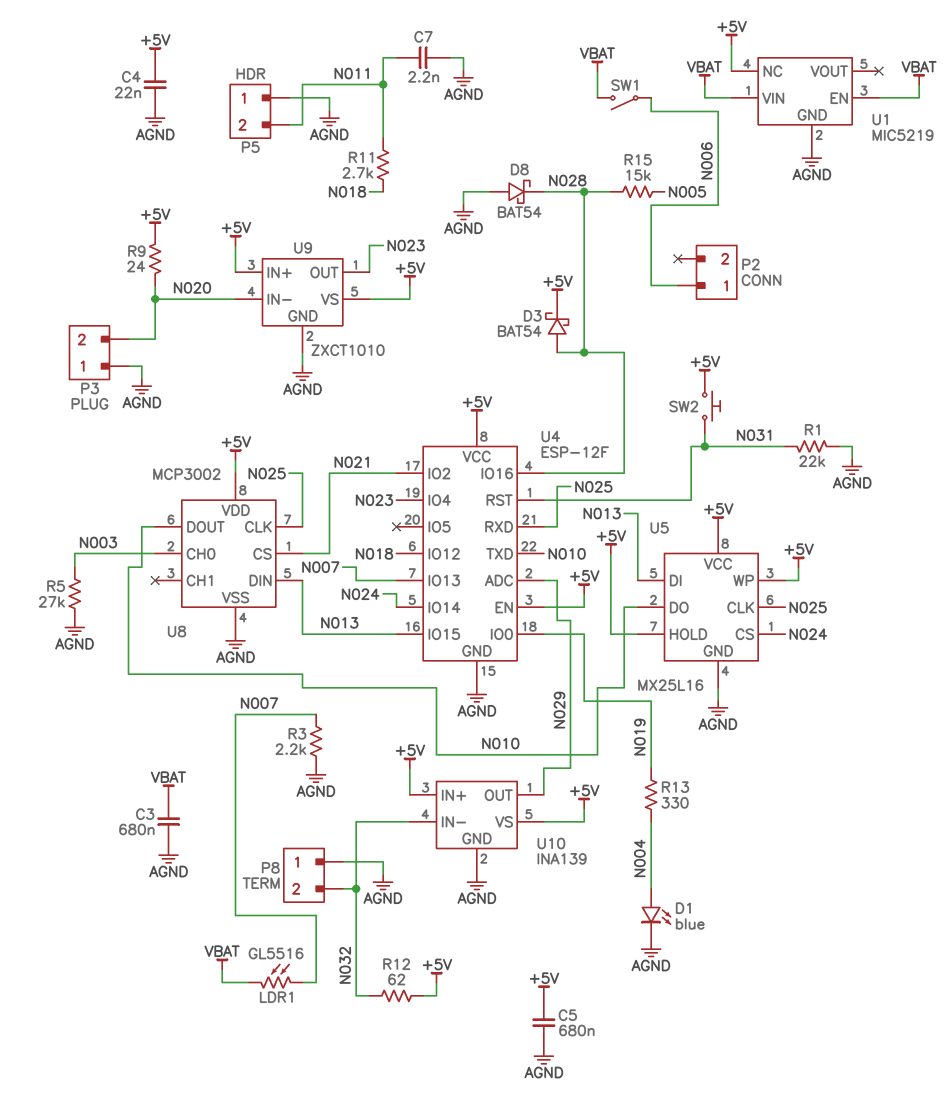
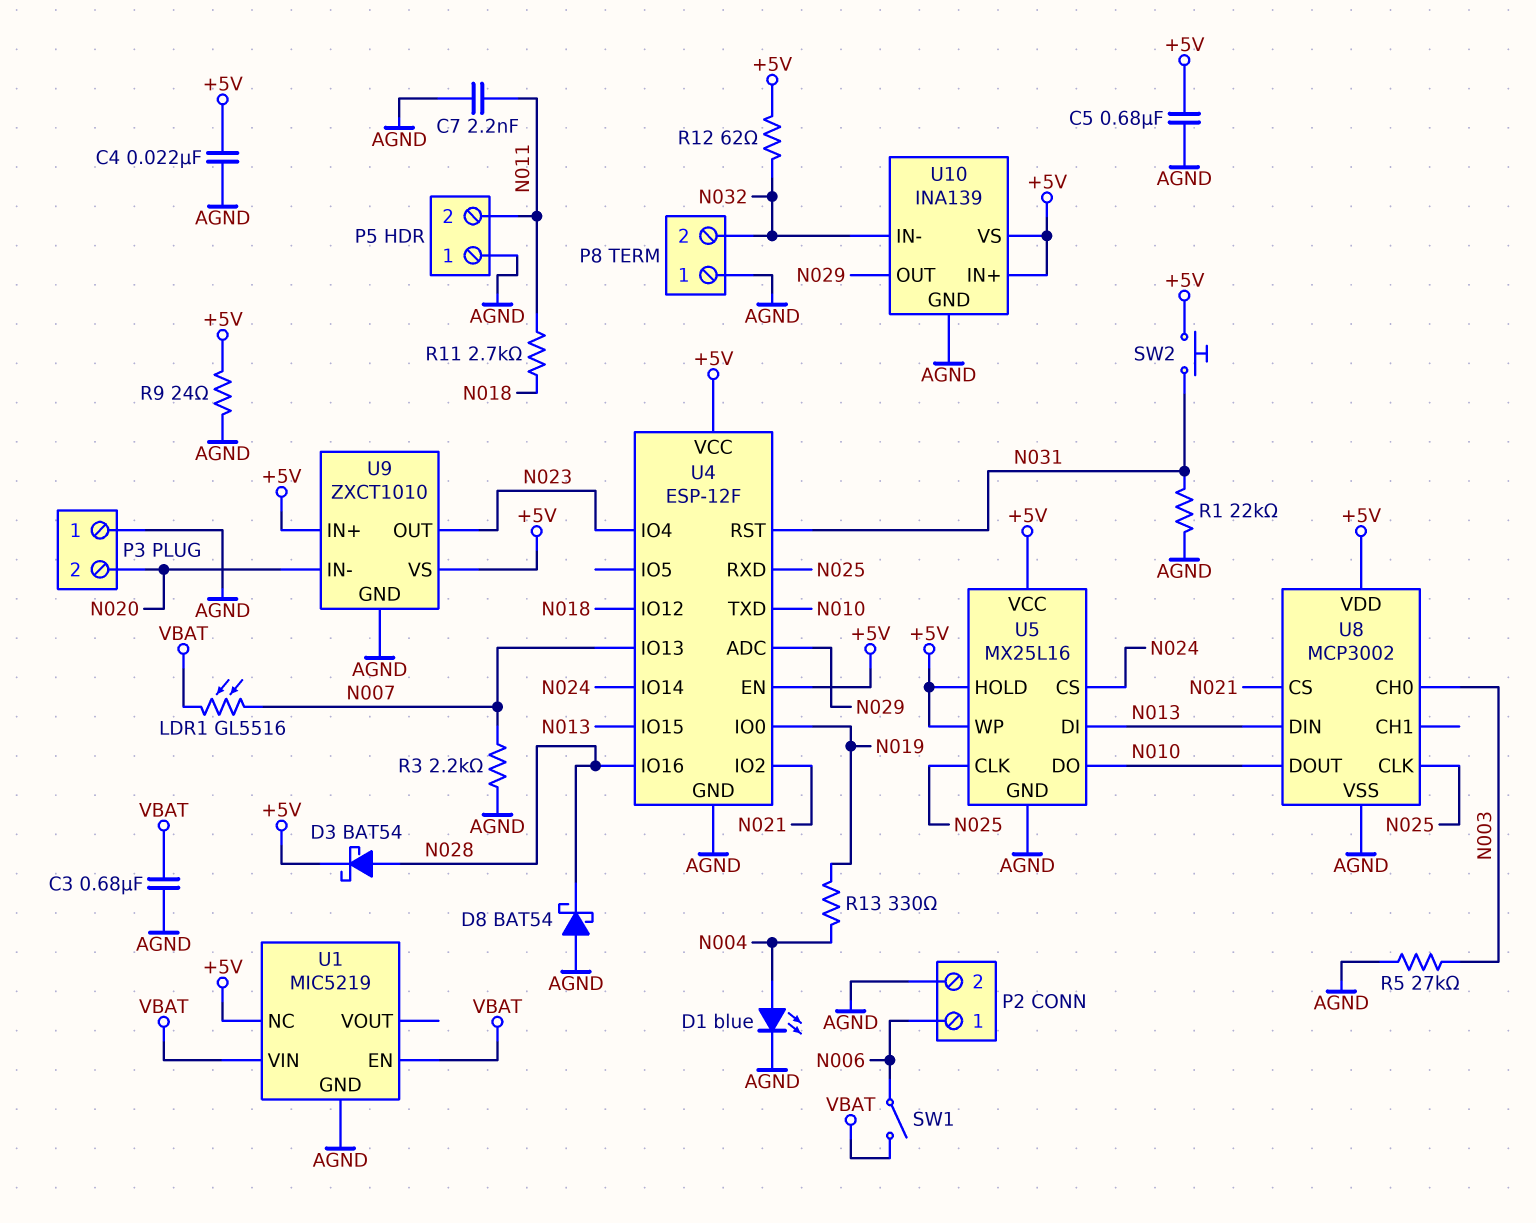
P2 pin 2: none -> AGND
R9: 24 (+5V, N020) -> 24 (+5V, AGND)
R15: 15k (N005, N028) -> none

